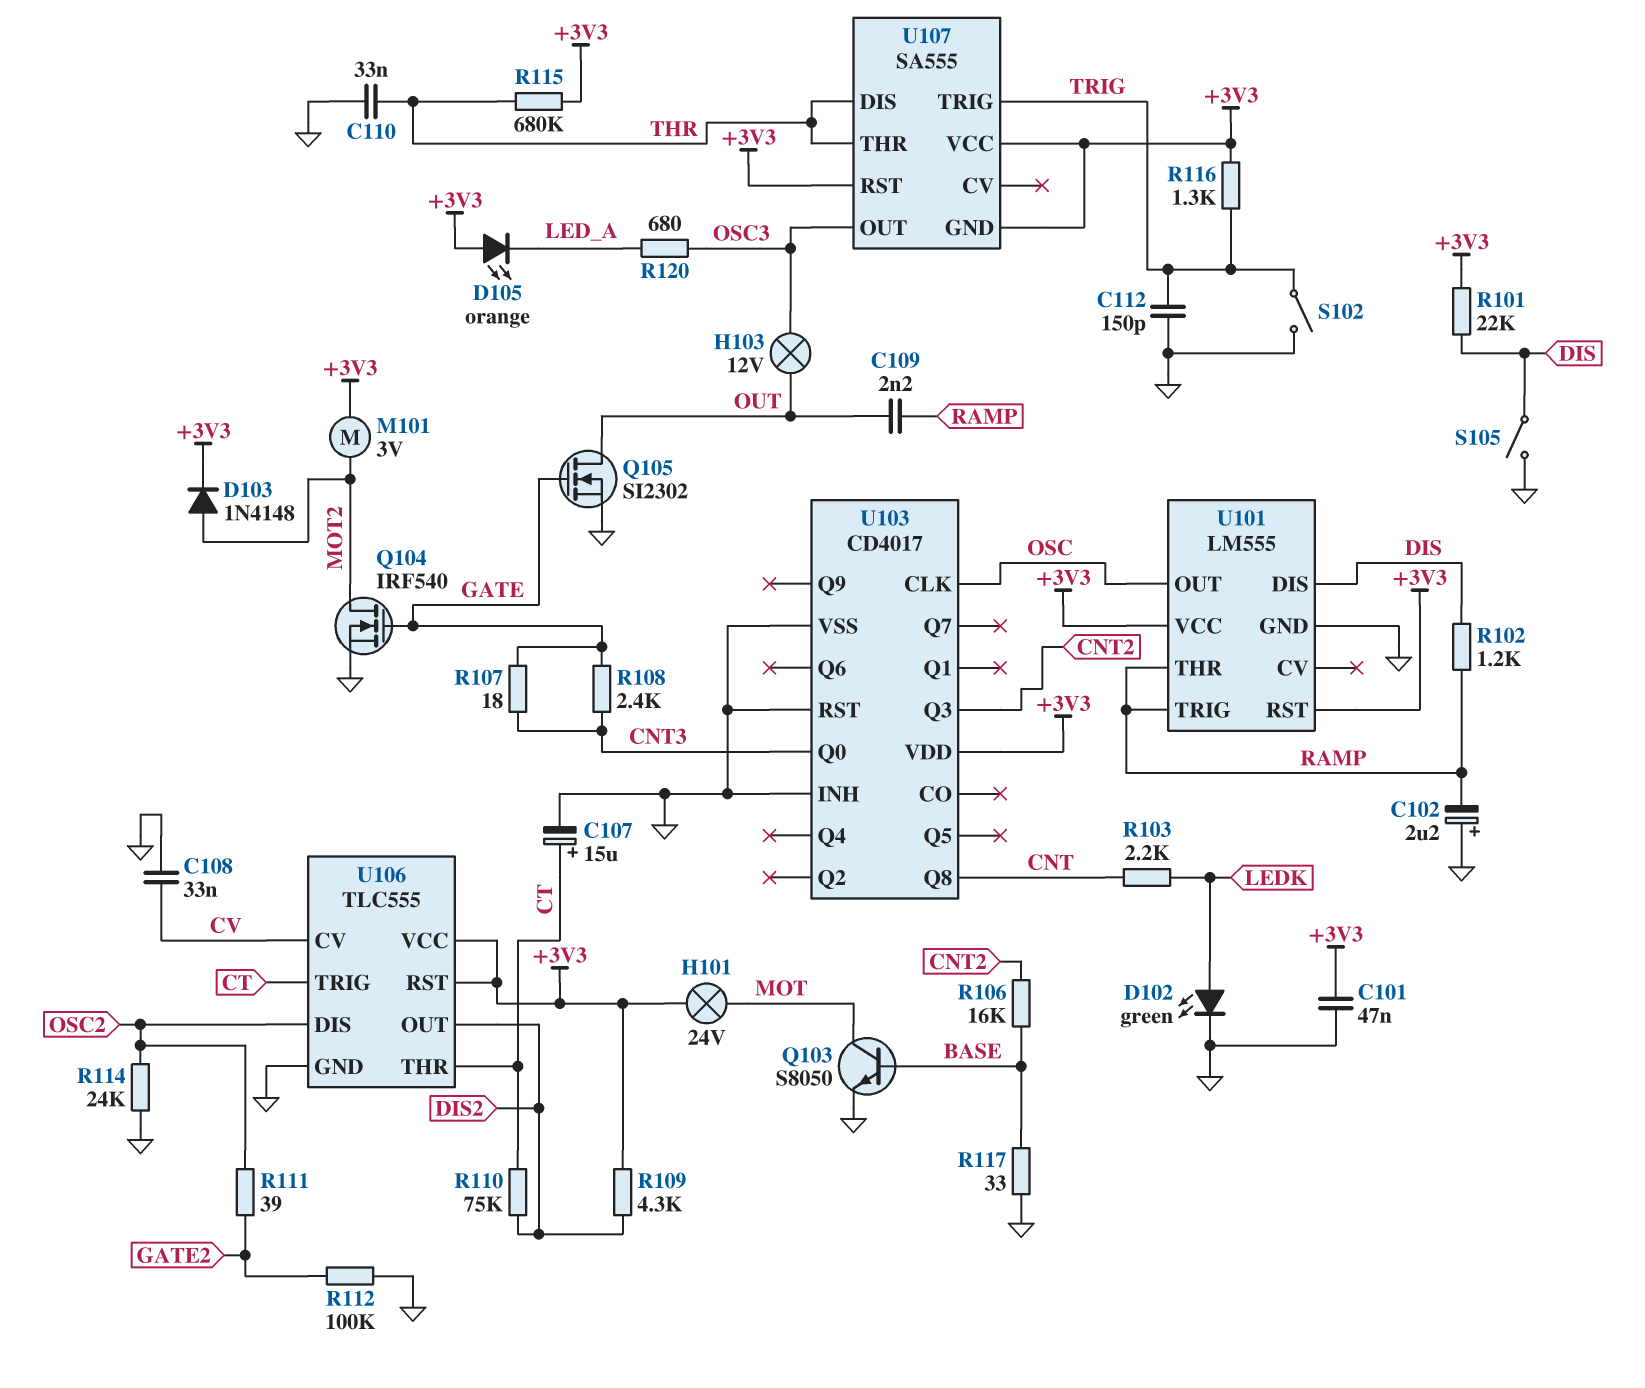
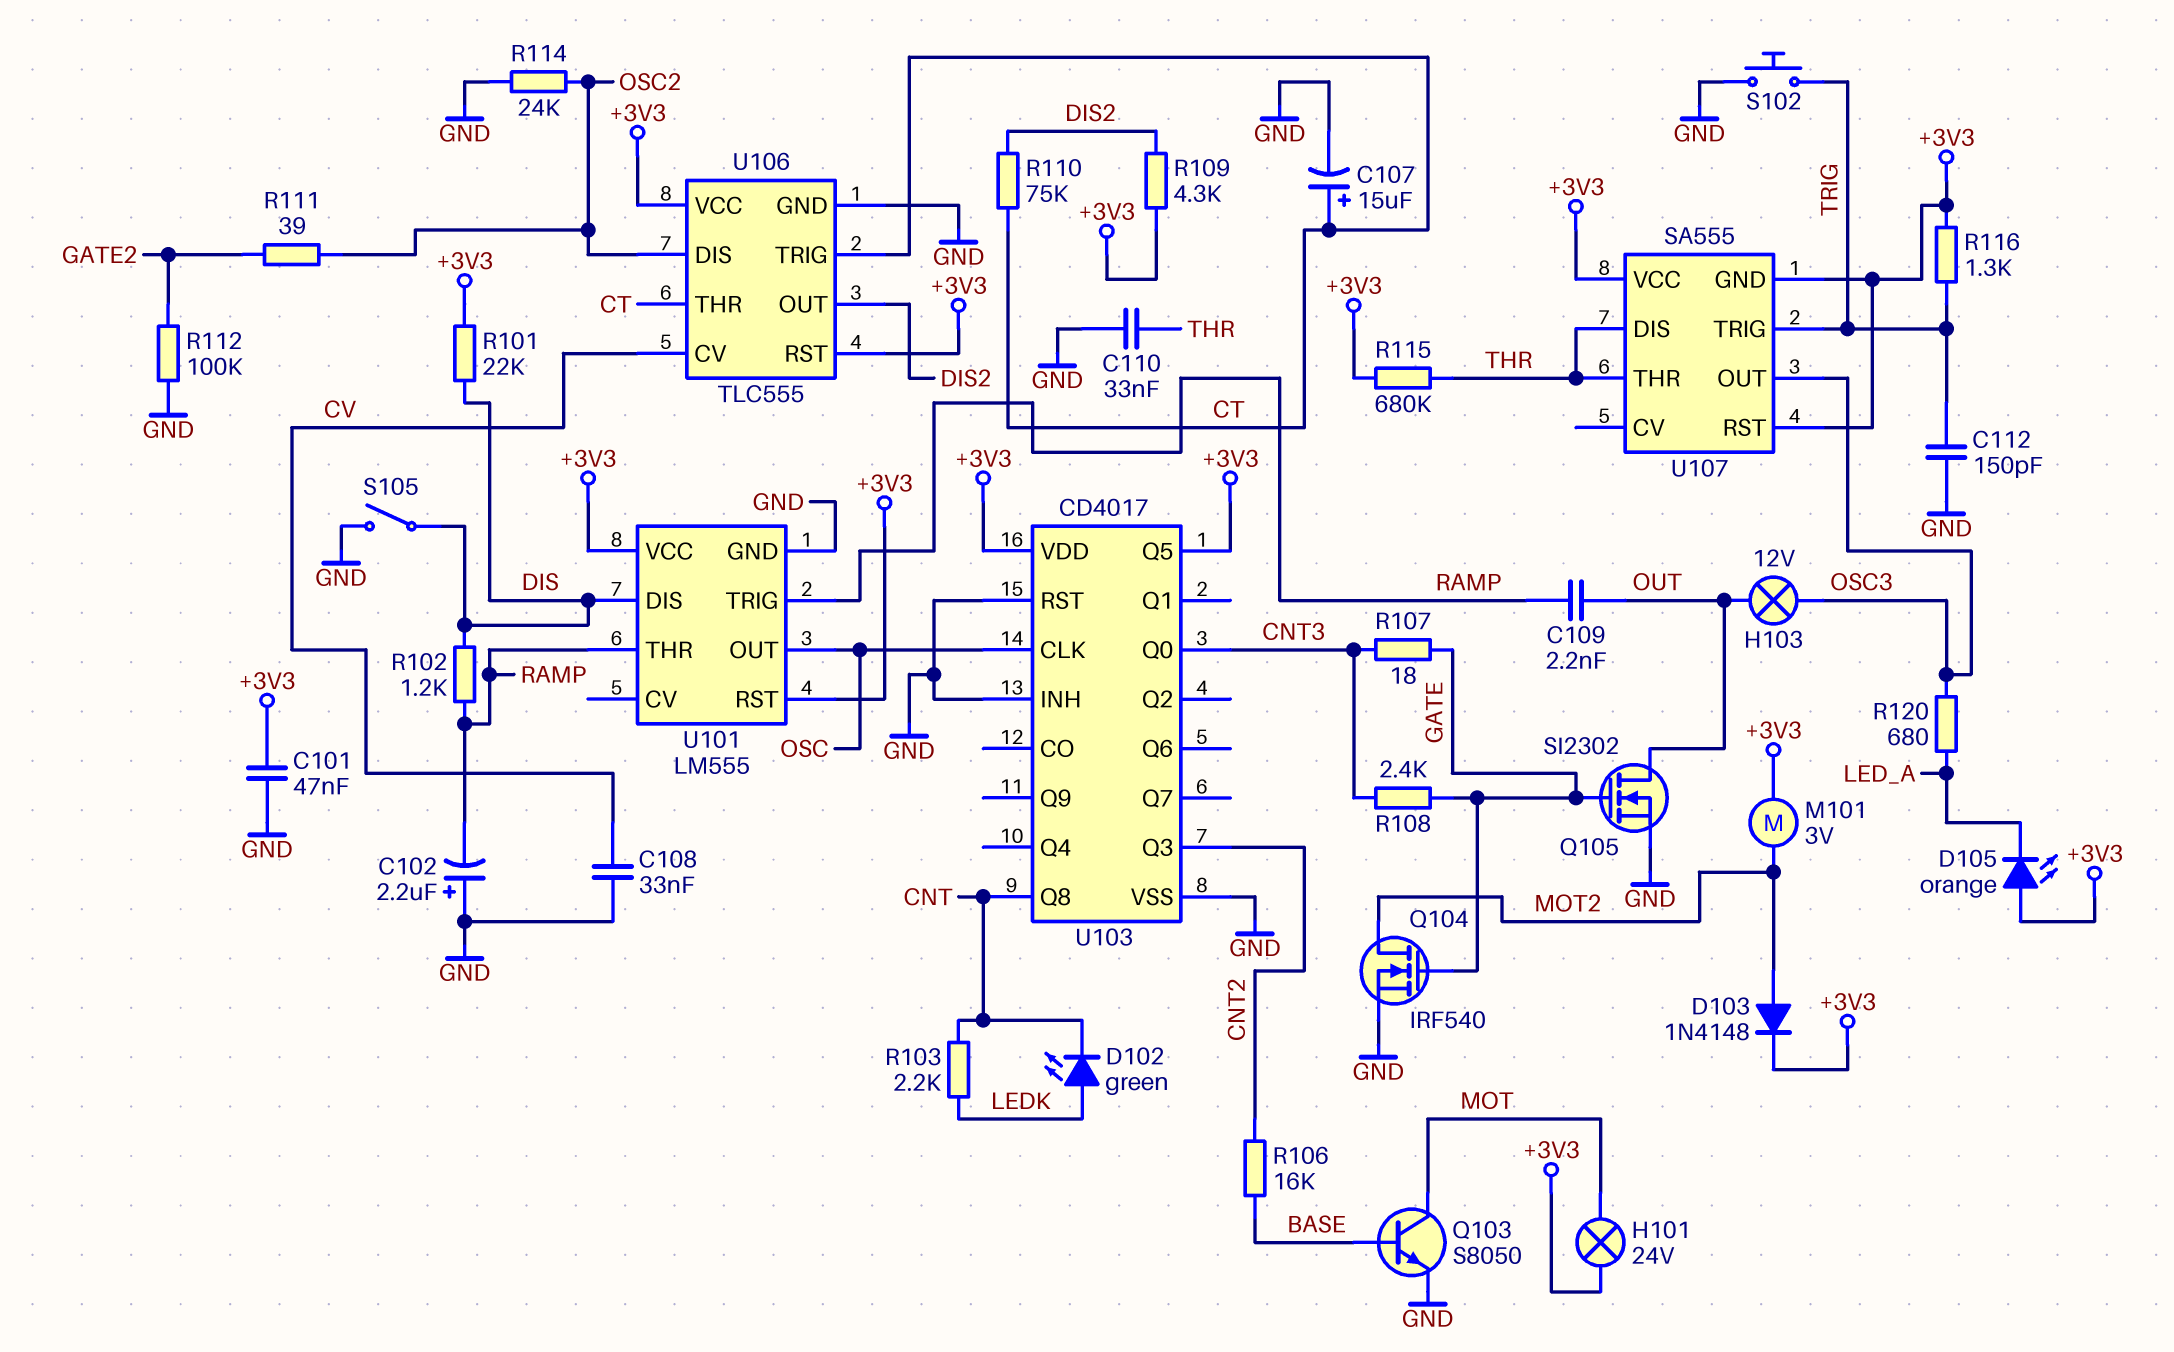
D102: LED green (A LEDK, K GND) -> LED green (A LEDK, K CNT)
R117: 33 (BASE, GND) -> none
S102: switch (GND, TRIG) -> button (GND, TRIG)
U103 pin Q5: none -> +3V3

